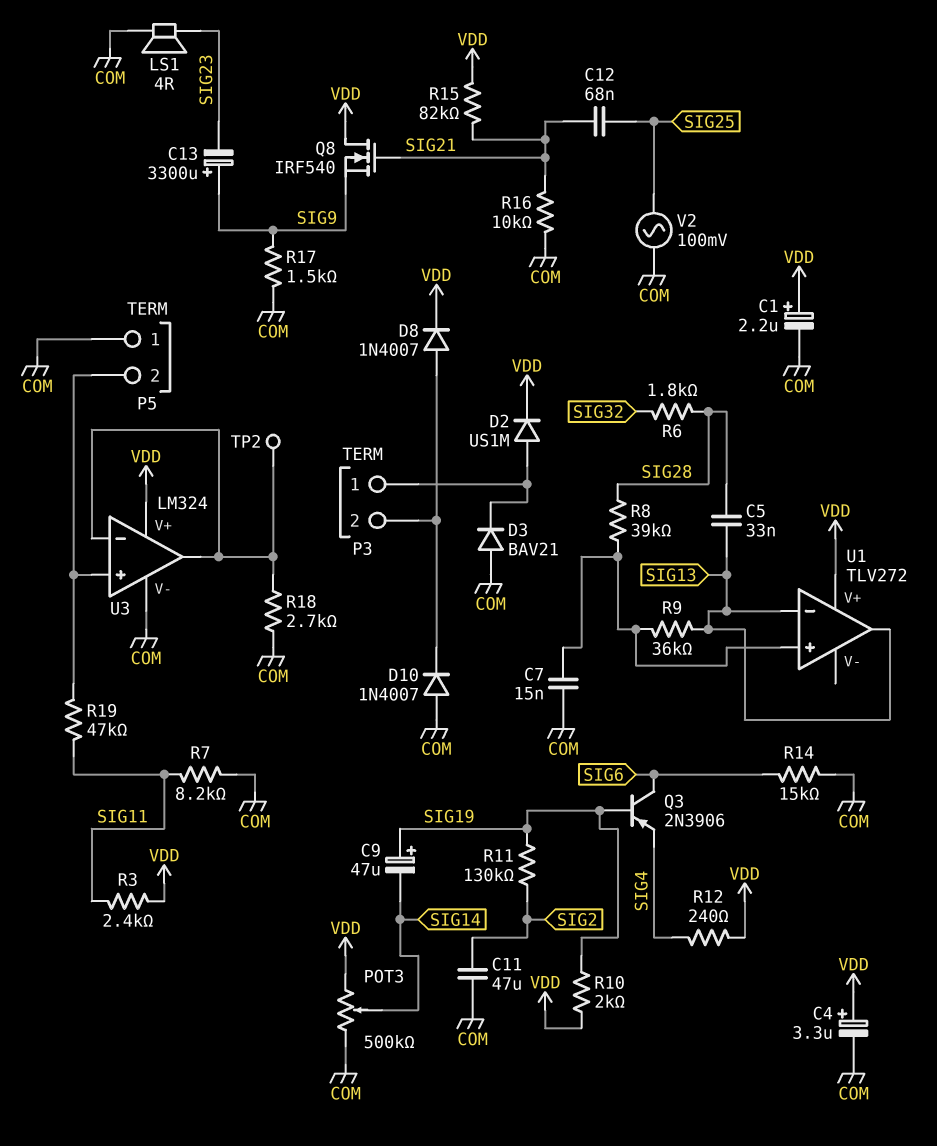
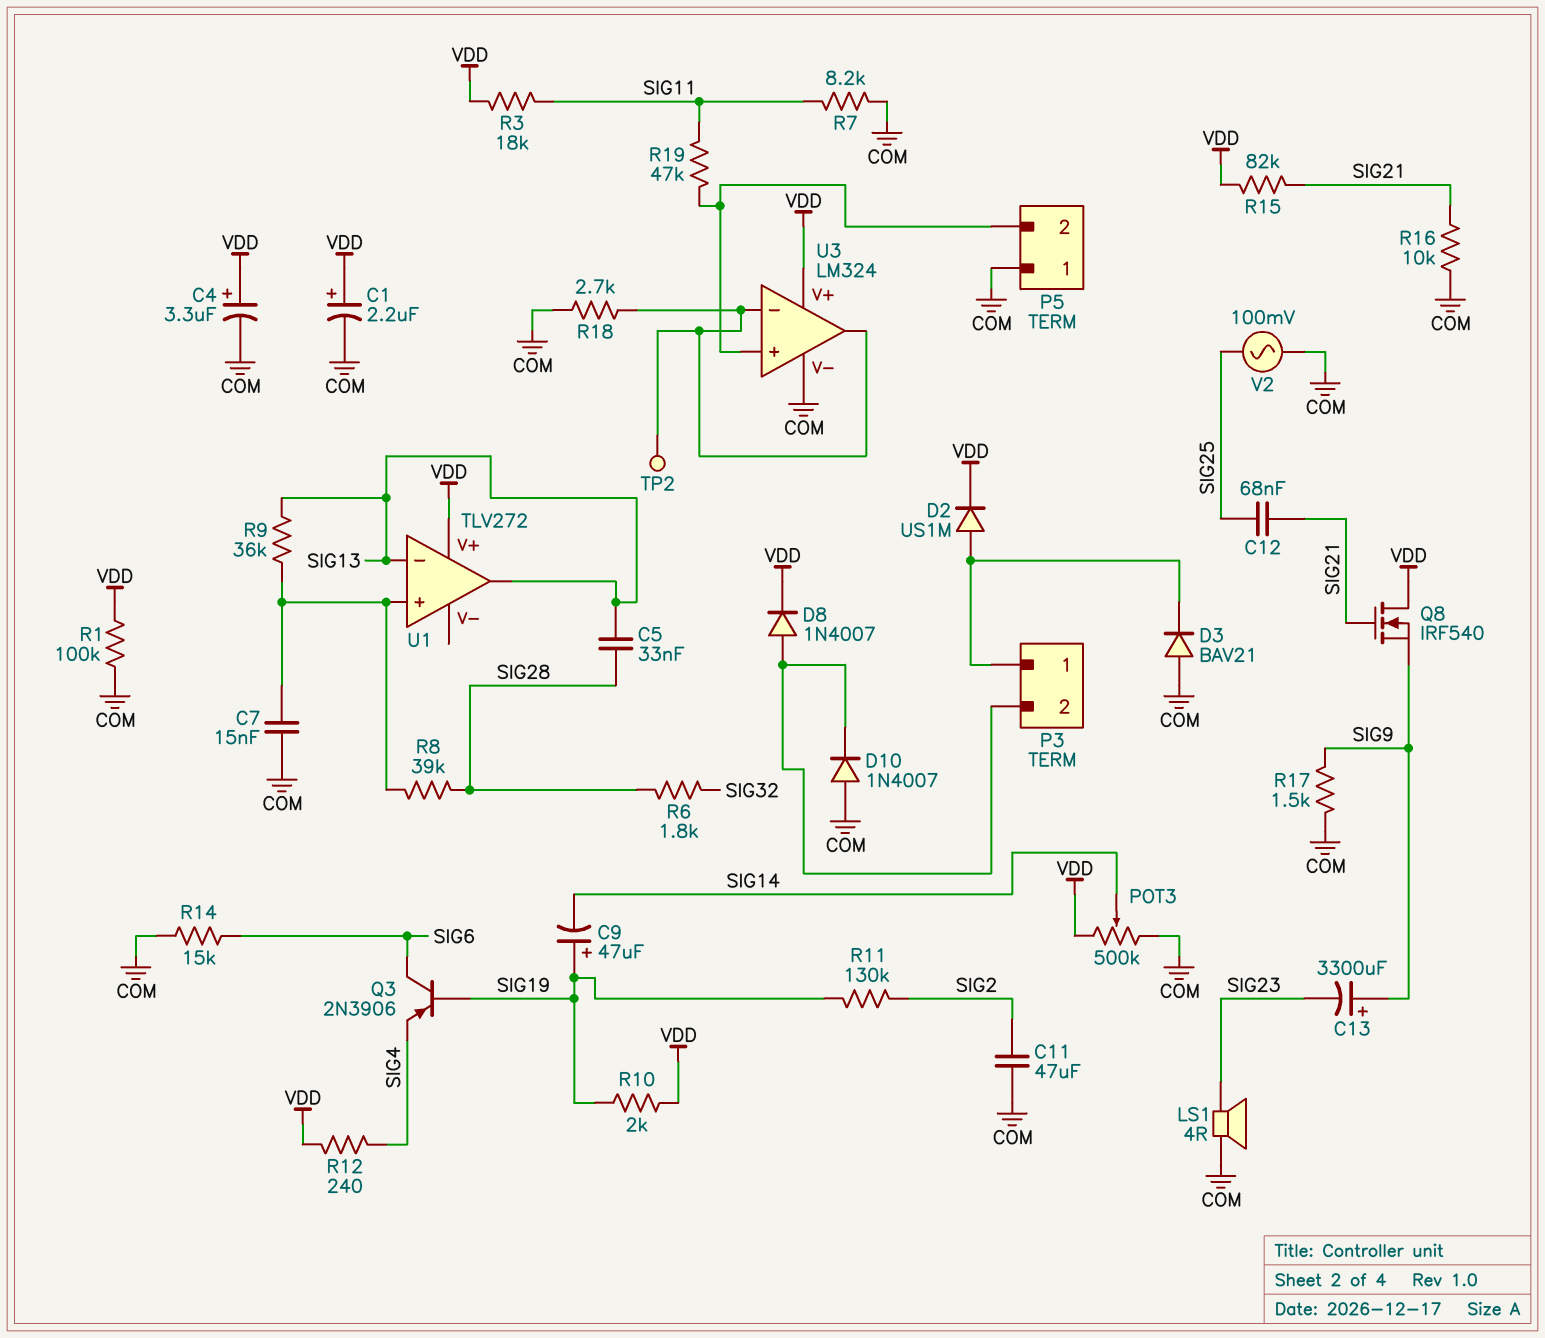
R1: none -> 100k (COM, VDD)
R3: 2.4k (SIG11, VDD) -> 18k (SIG11, VDD)

